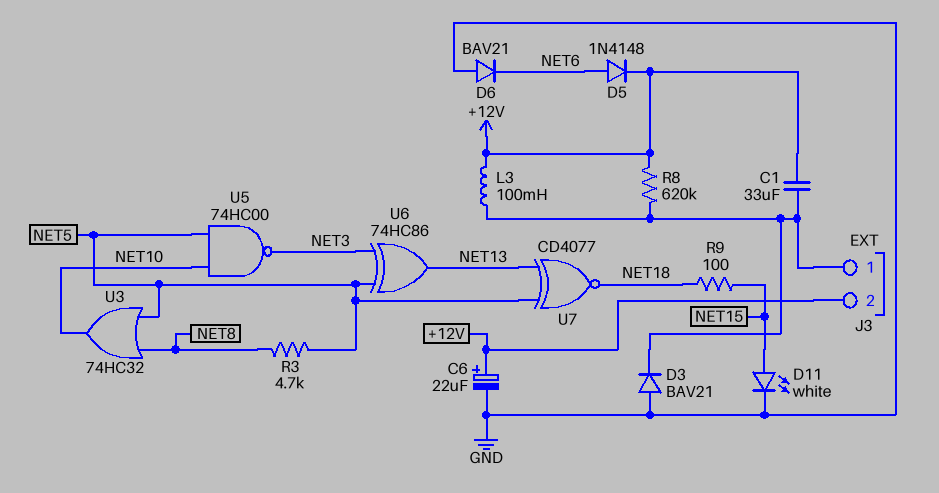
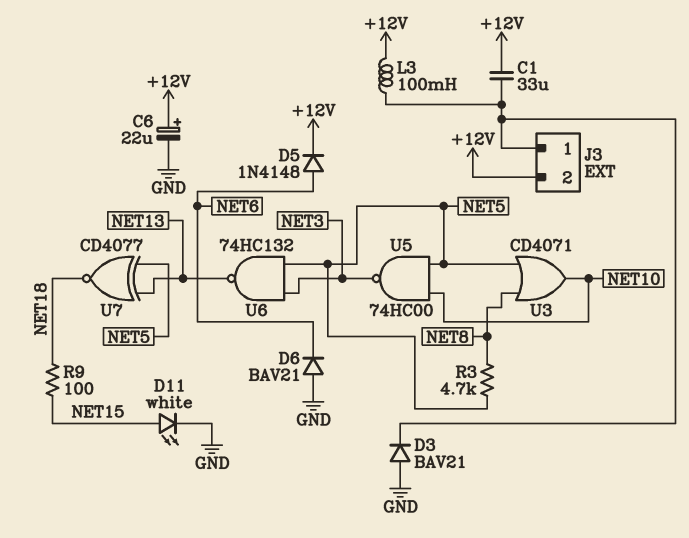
R8: 620k (+12V, J3/1) -> none
U3: OR 74HC32 (in NET5, in NET8, out NET10) -> OR CD4071 (in NET5, in NET8, out NET10)
U6: XOR 74HC86 (in NET3, in NET5, out NET13) -> NAND 74HC132 (in NET3, in NET5, out NET13)

